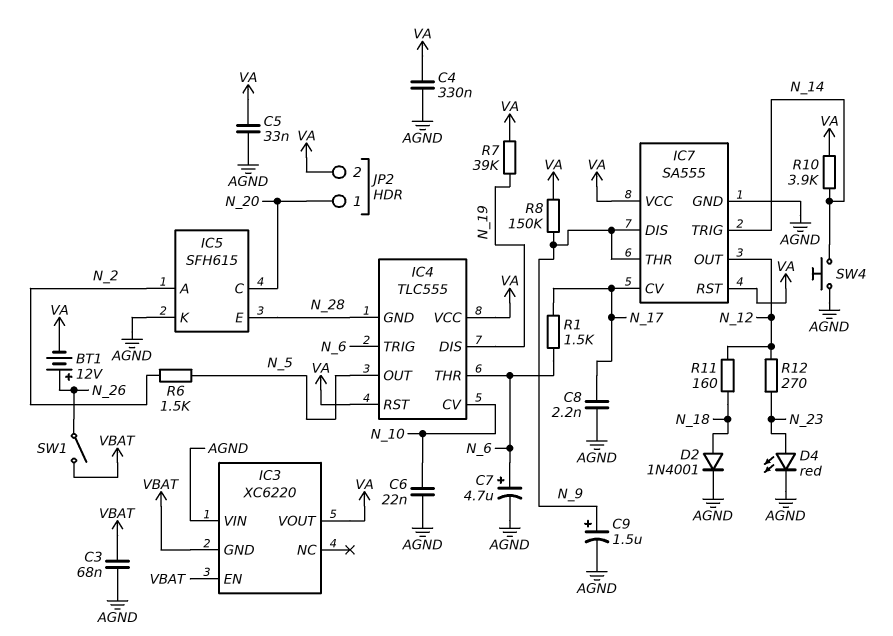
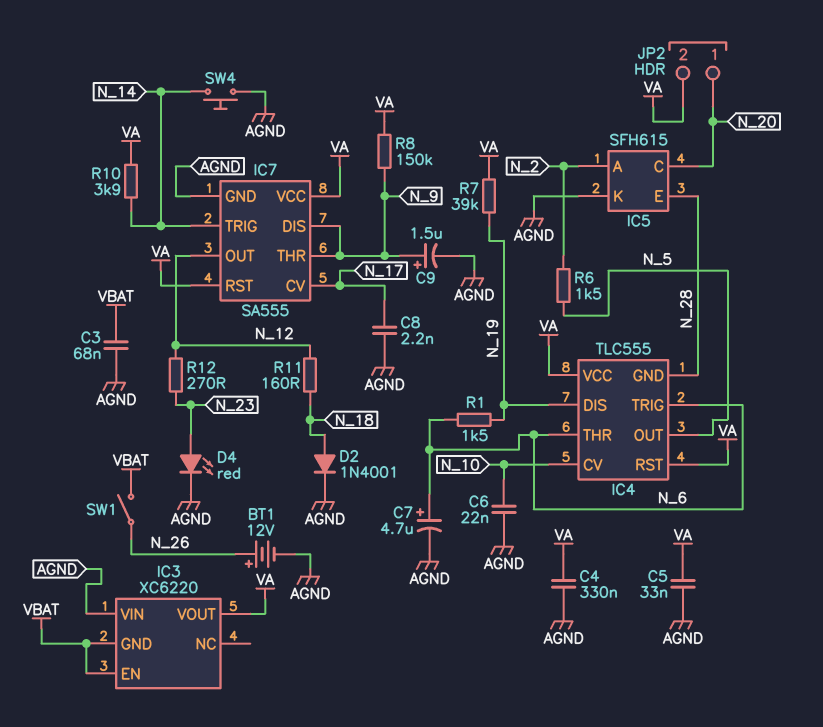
BT1: 12V (plus N_26, minus VA) -> 12V (plus N_26, minus AGND)
R1: 1.5k (N_6, N_17) -> 1.5k (N_6, N_19)

